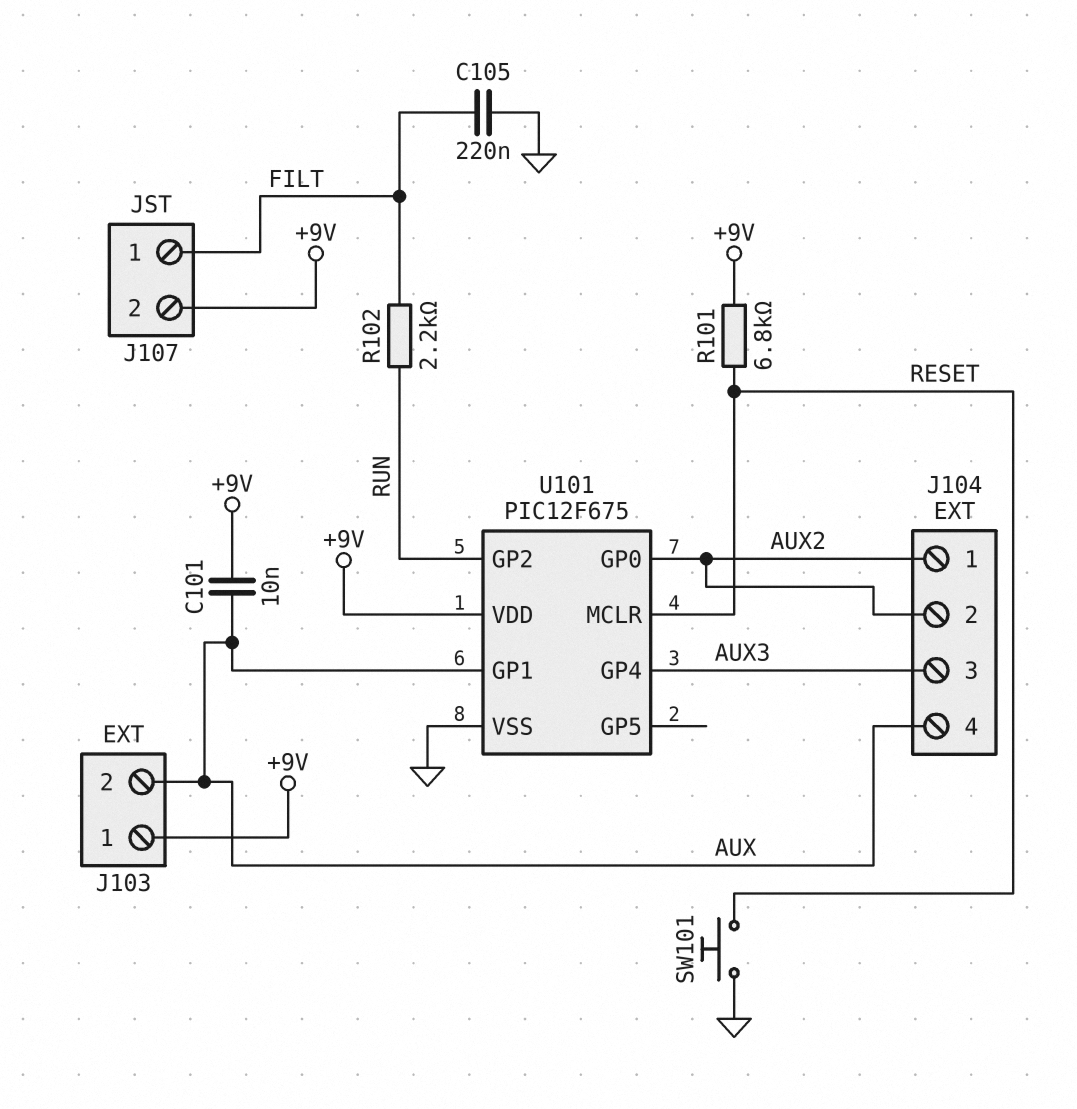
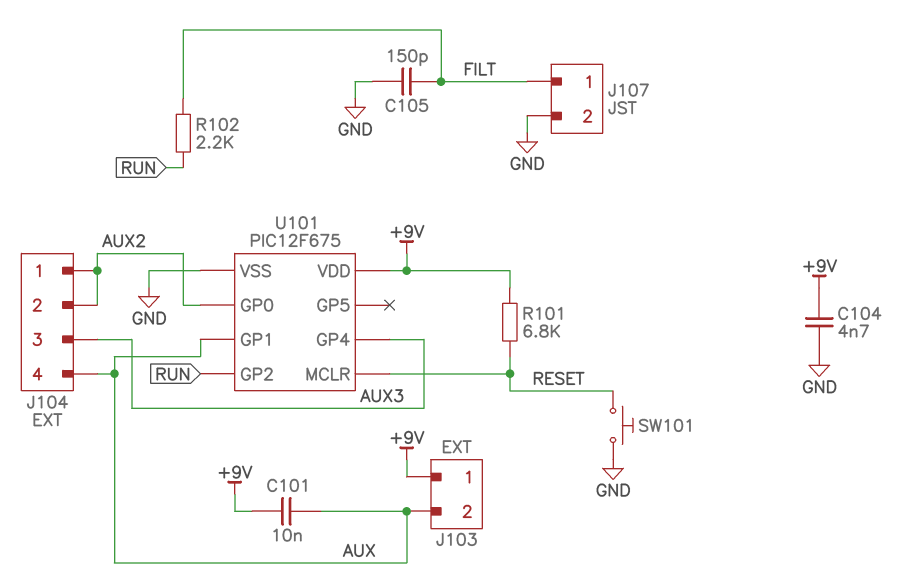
C104: none -> 4.7nF (+9V, GND)
C105: 220nF (FILT, GND) -> 150pF (FILT, GND)
J107 pin 2: +9V -> GND

